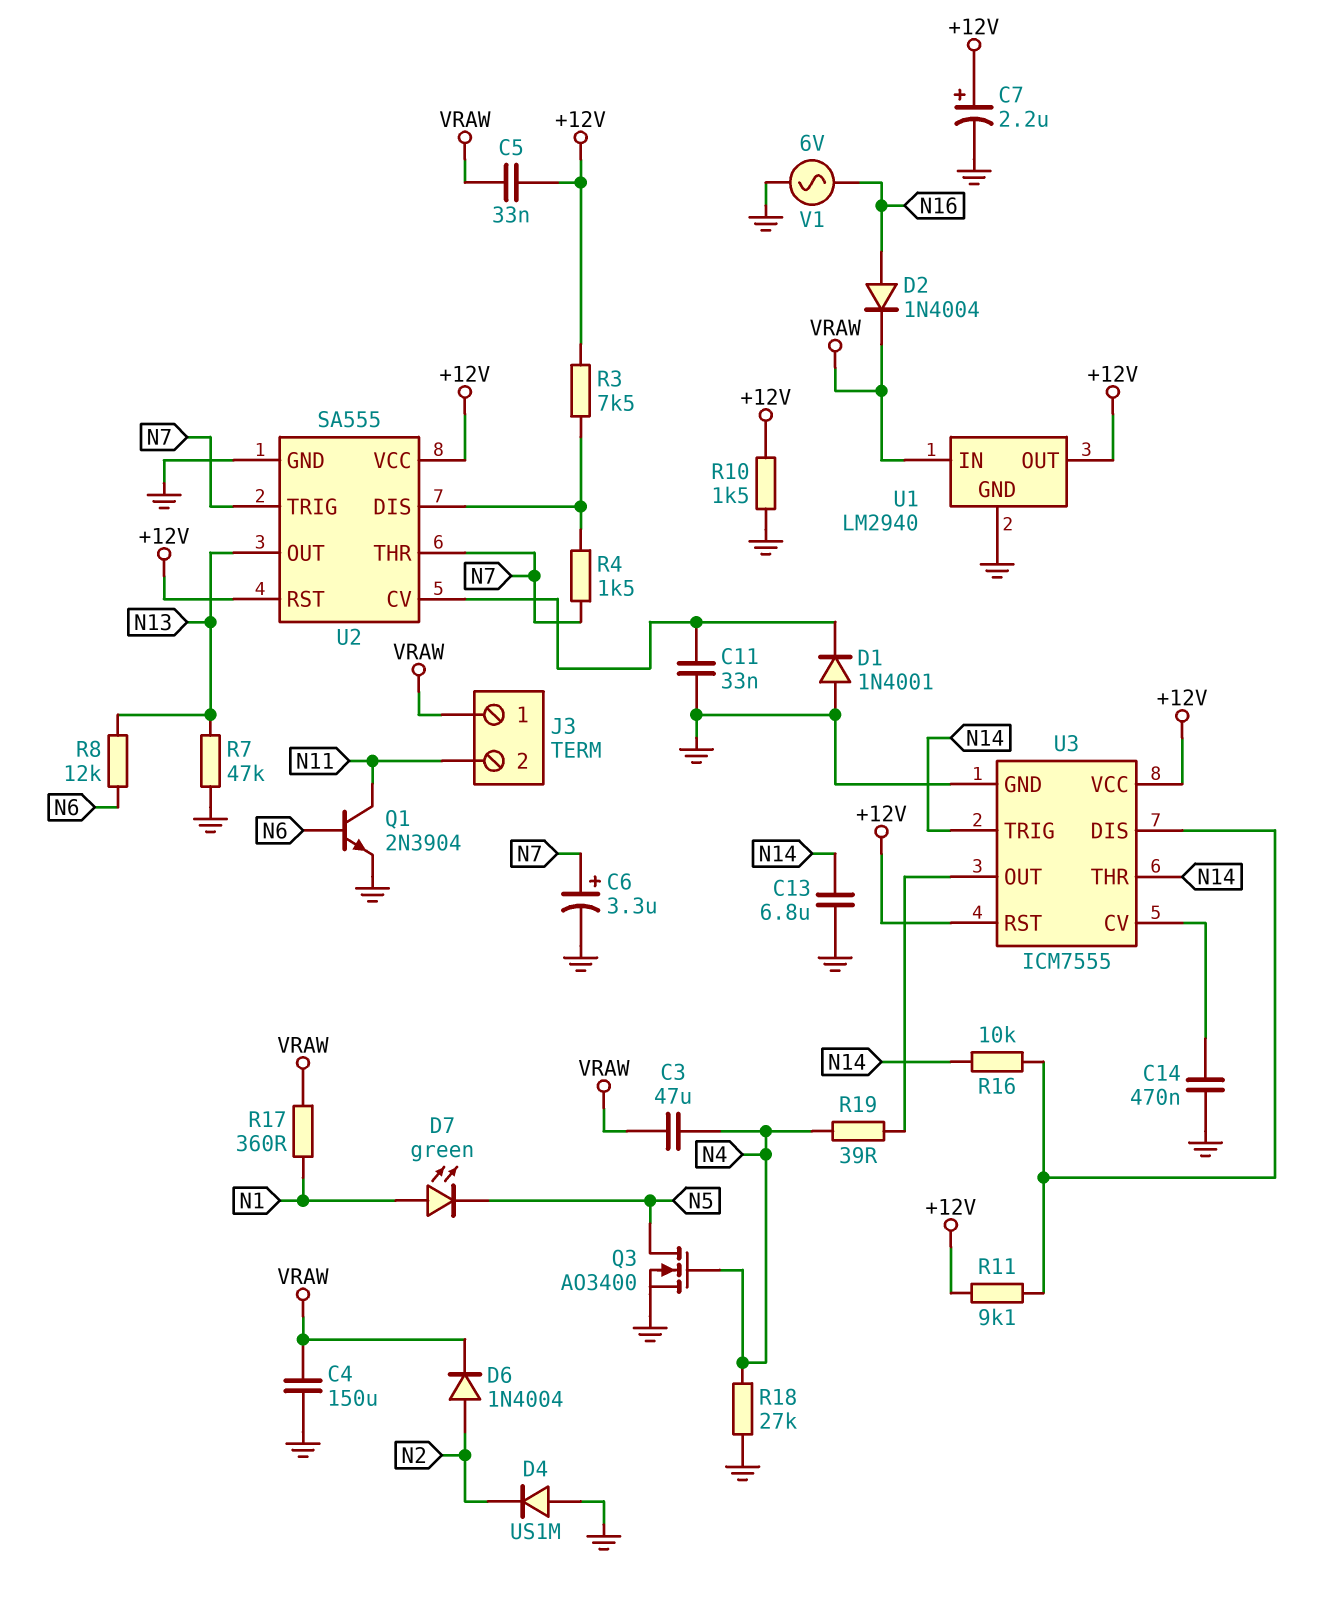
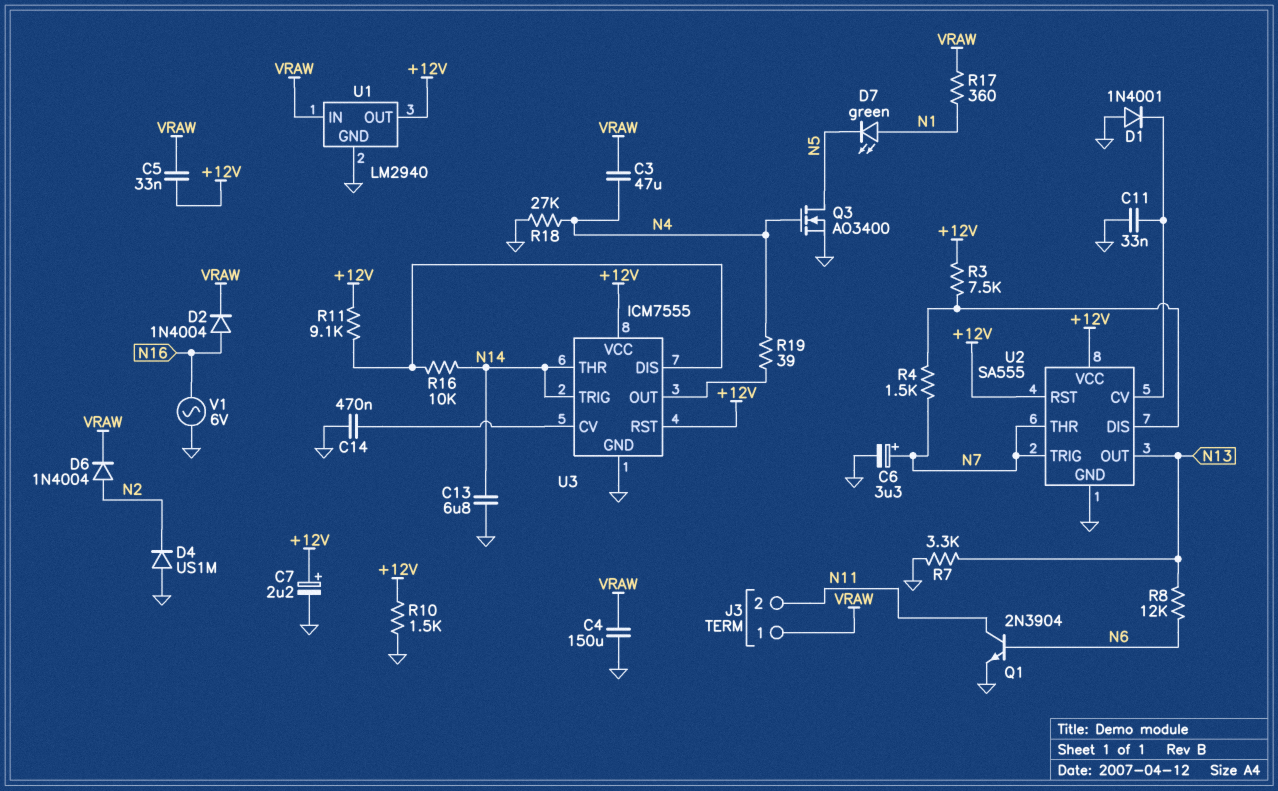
R7: 47k (GND, N13) -> 3.3k (GND, N13)

